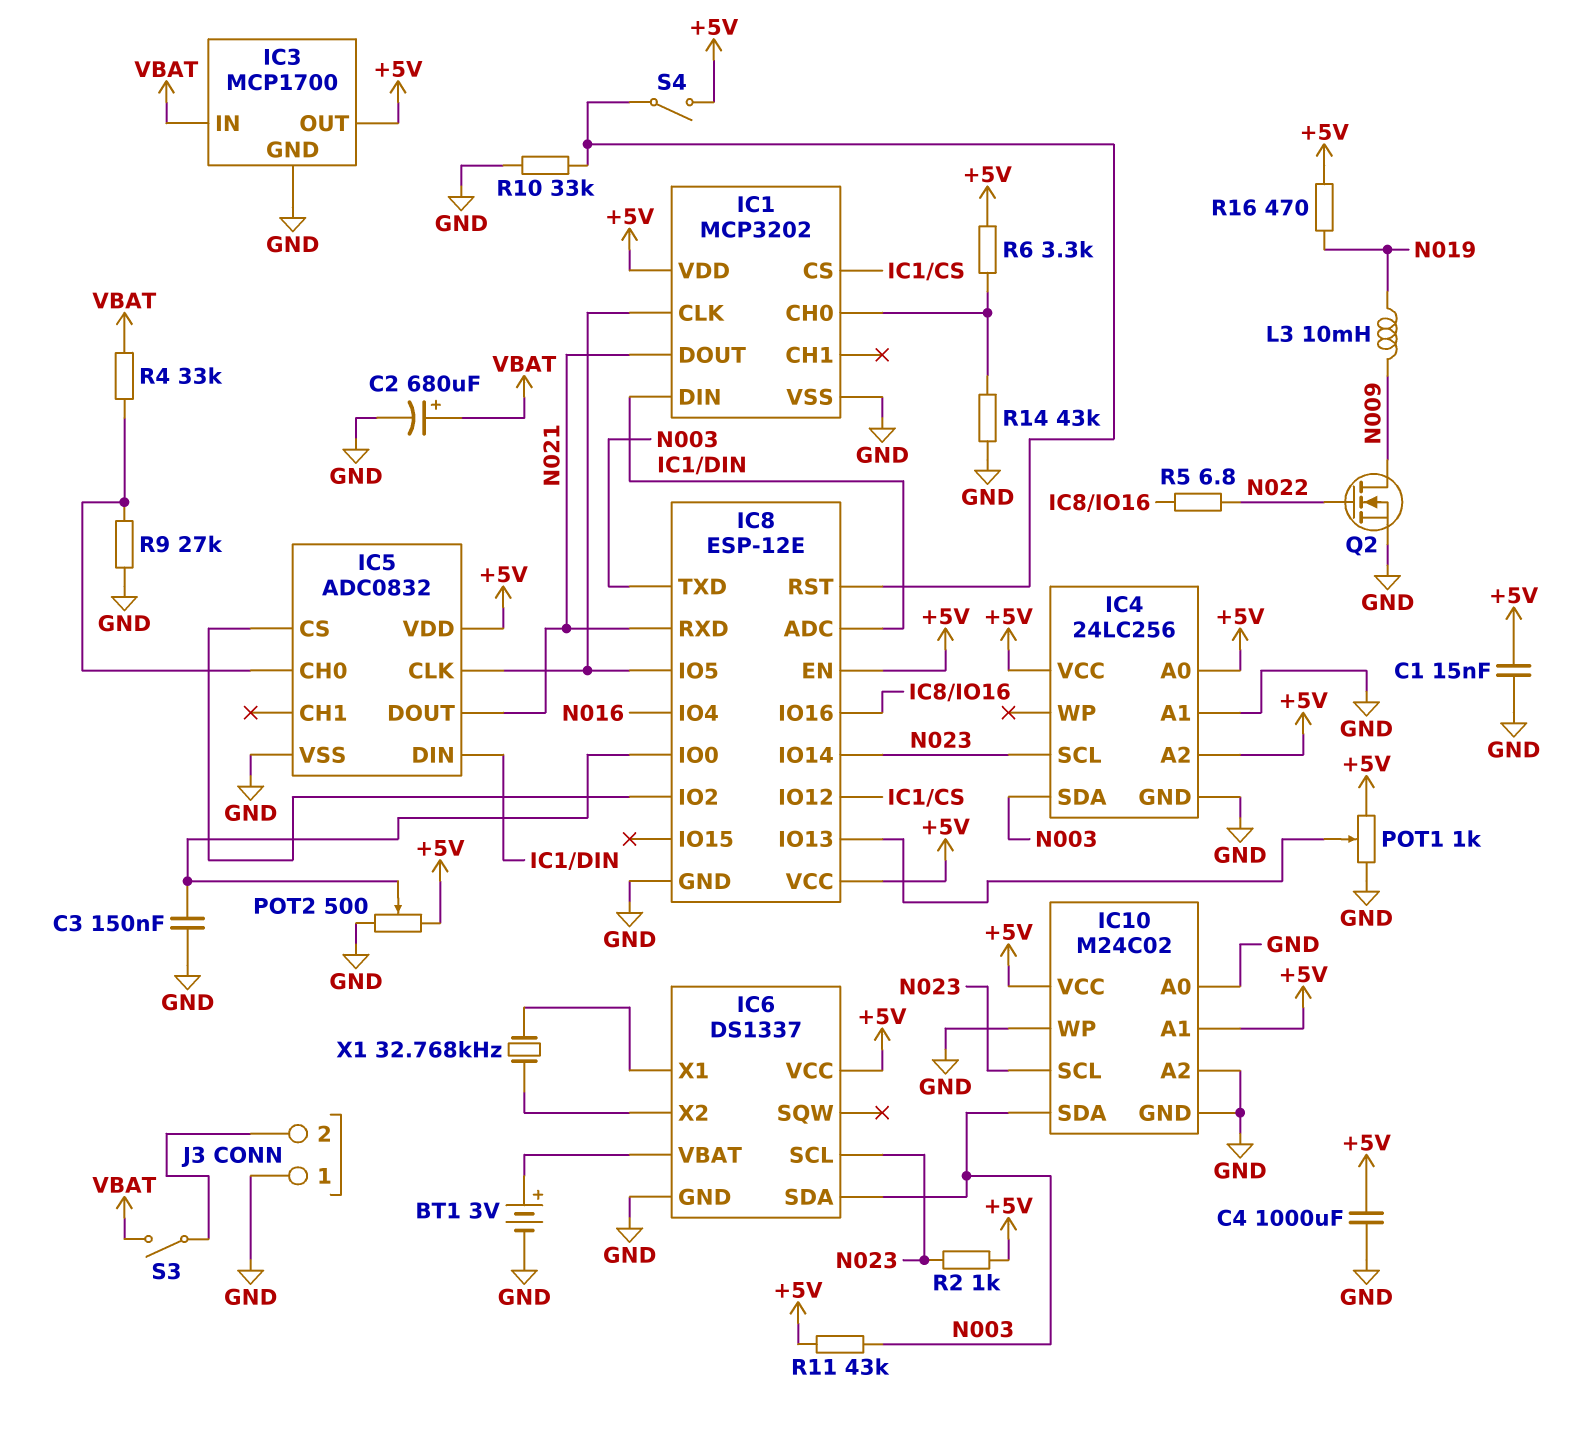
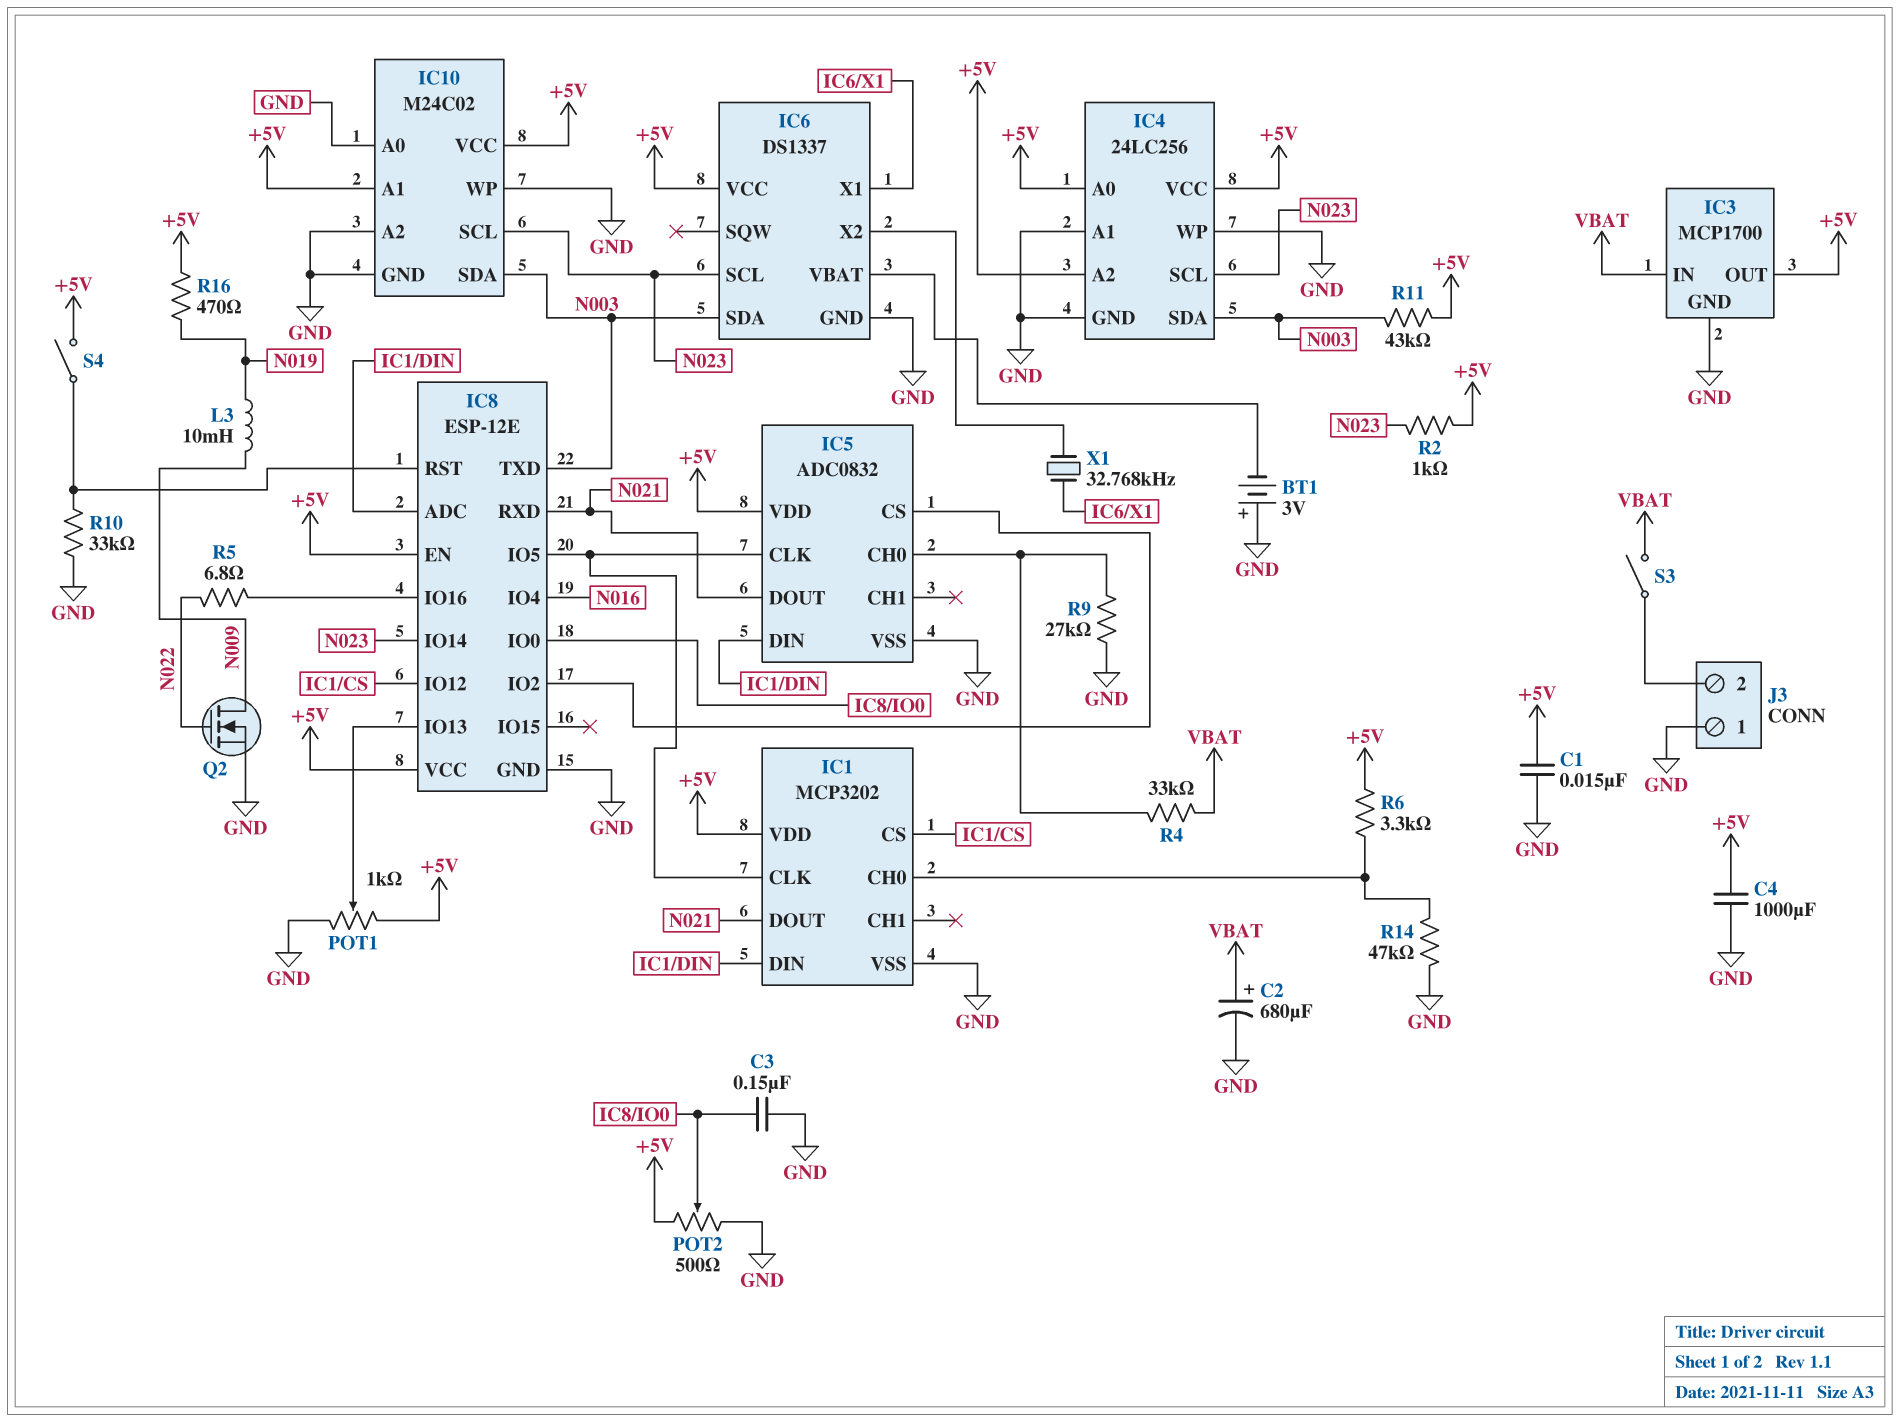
BT1: 3V (plus IC6/VBAT, minus GND) -> 3V (plus GND, minus IC6/VBAT)
IC4 pin WP: none -> GND
R14: 43k (GND, IC1/CH0) -> 47k (GND, IC1/CH0)

